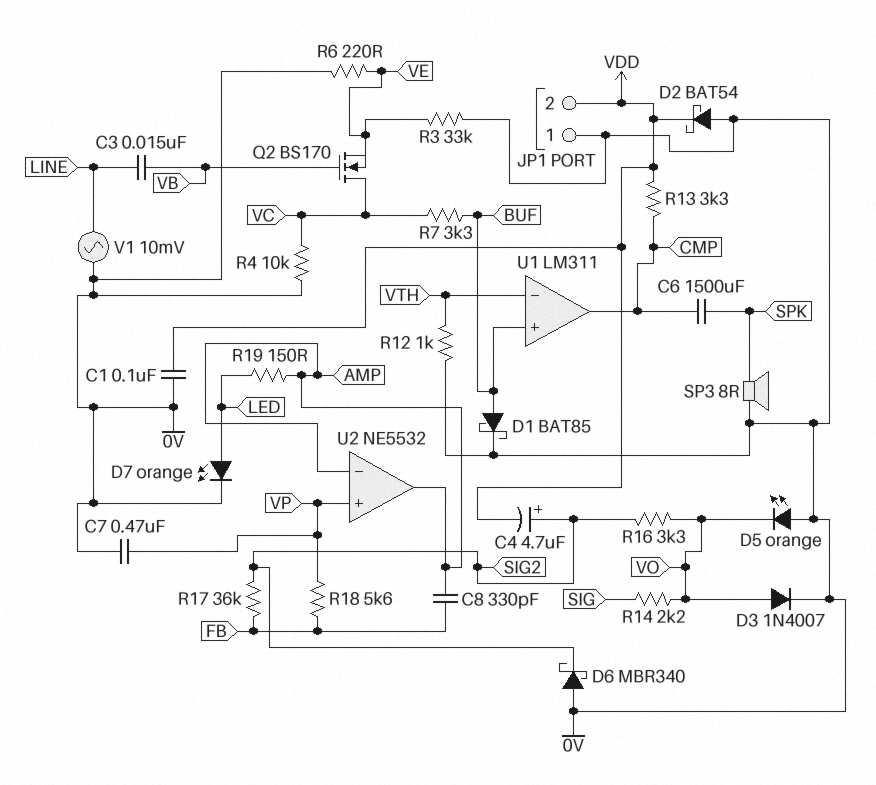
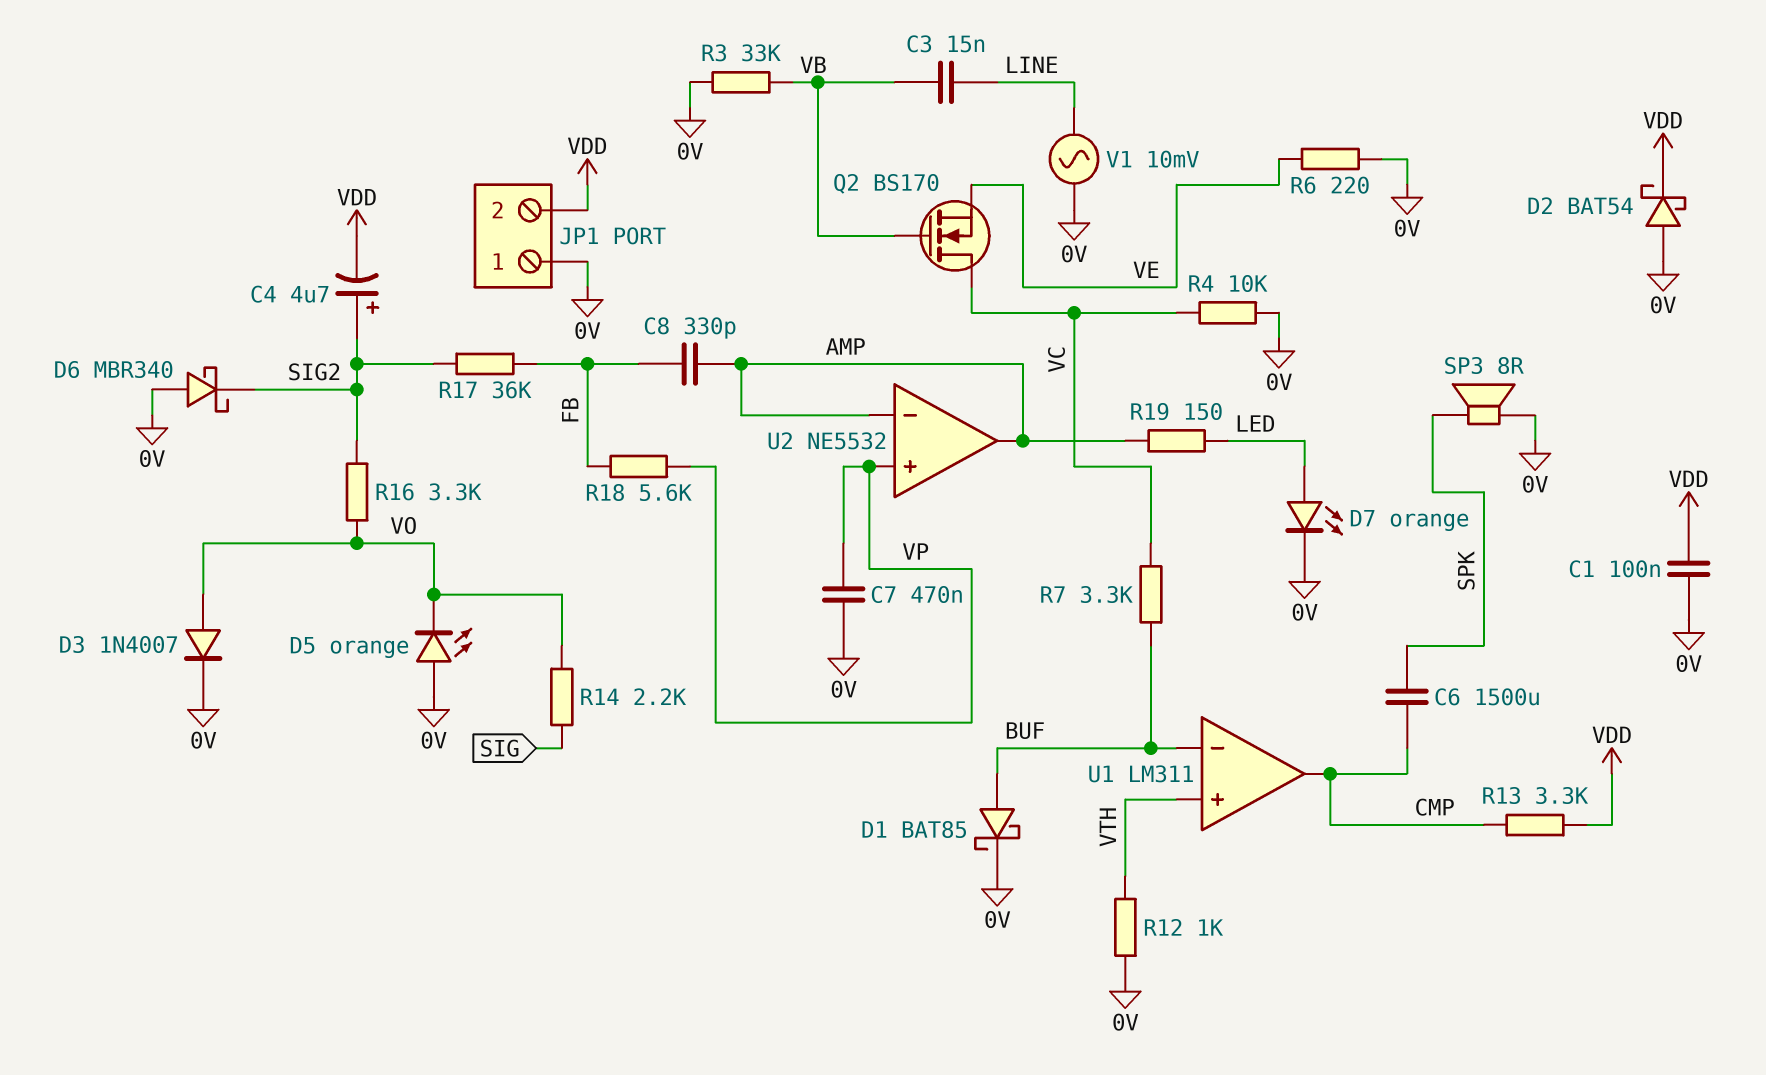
R3: 33k (0V, VE) -> 33k (0V, VB)
U1 pin in+: BUF -> VTH
U1 pin in-: VTH -> BUF

